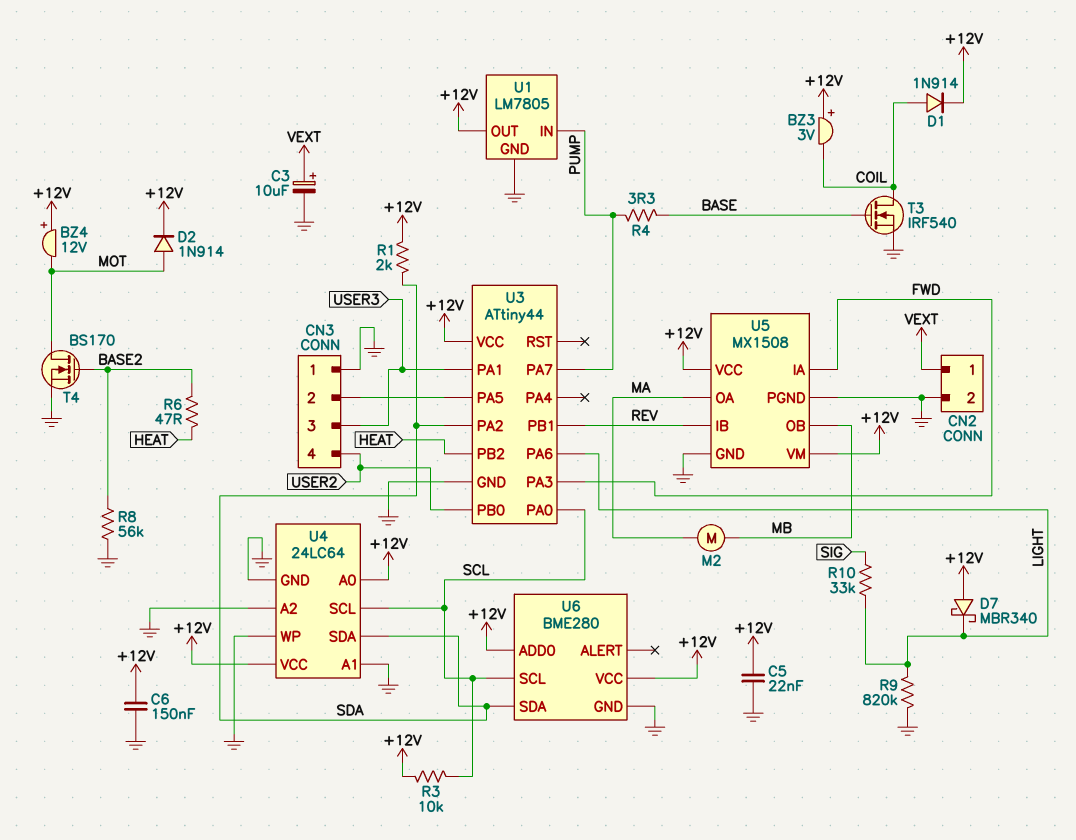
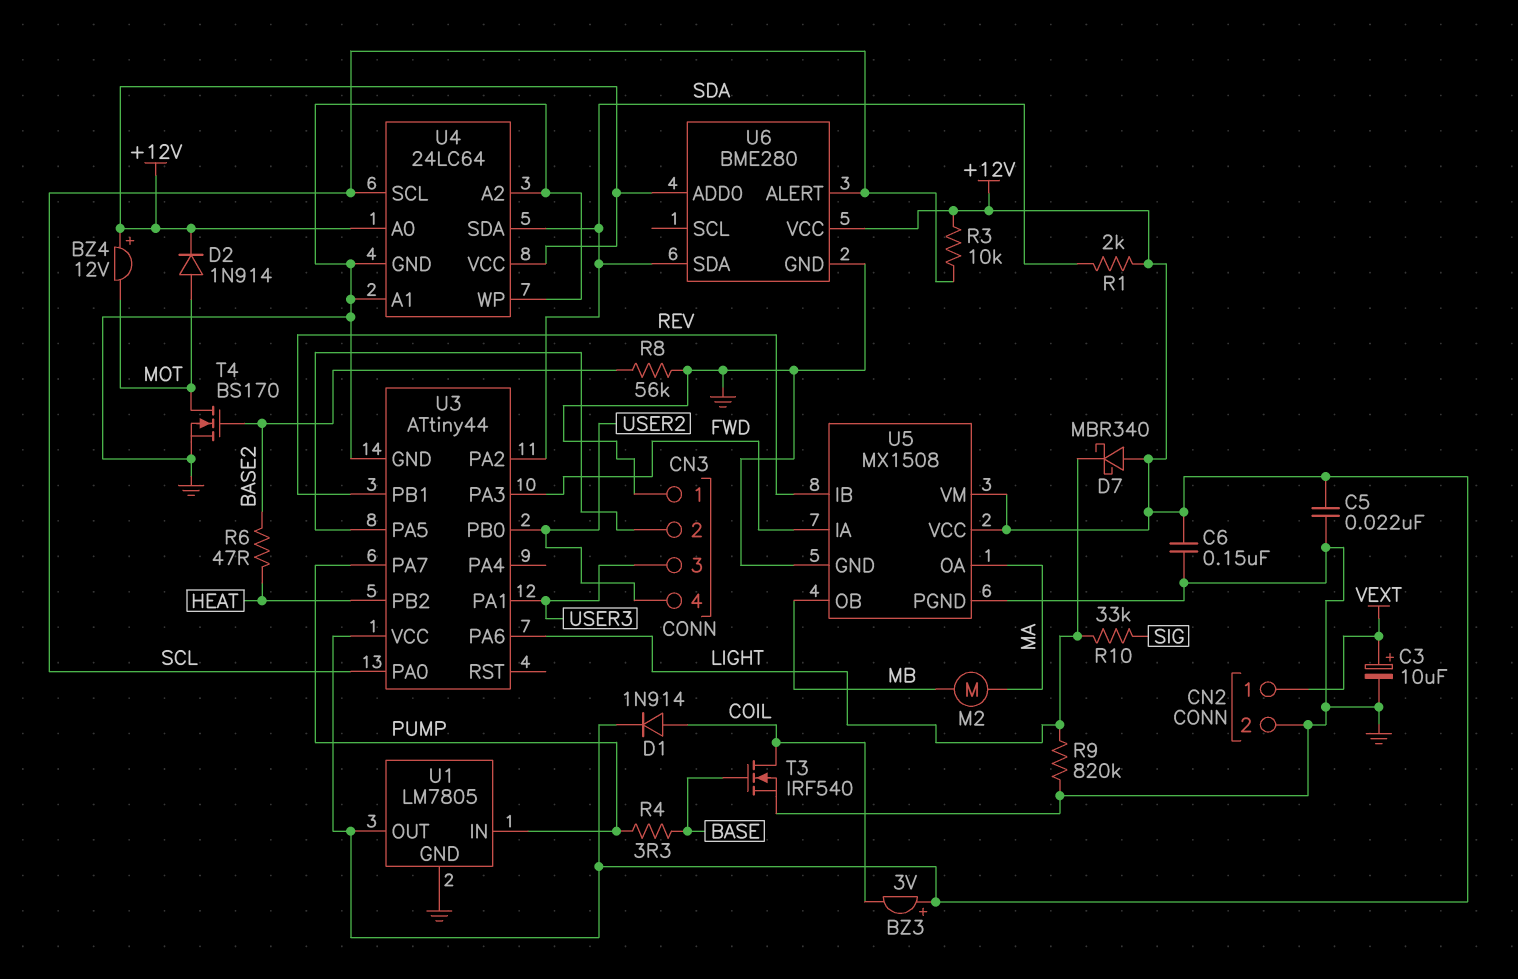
U6 pin ALERT: none -> SCL
U6 pin SCL: SCL -> none

